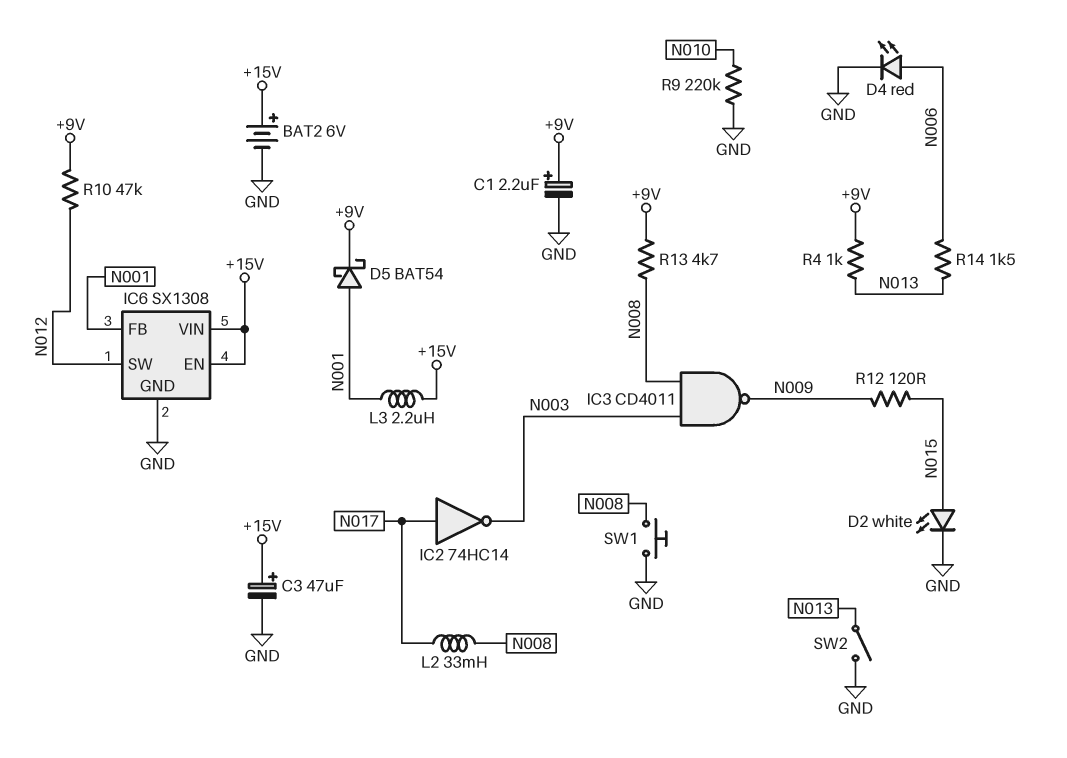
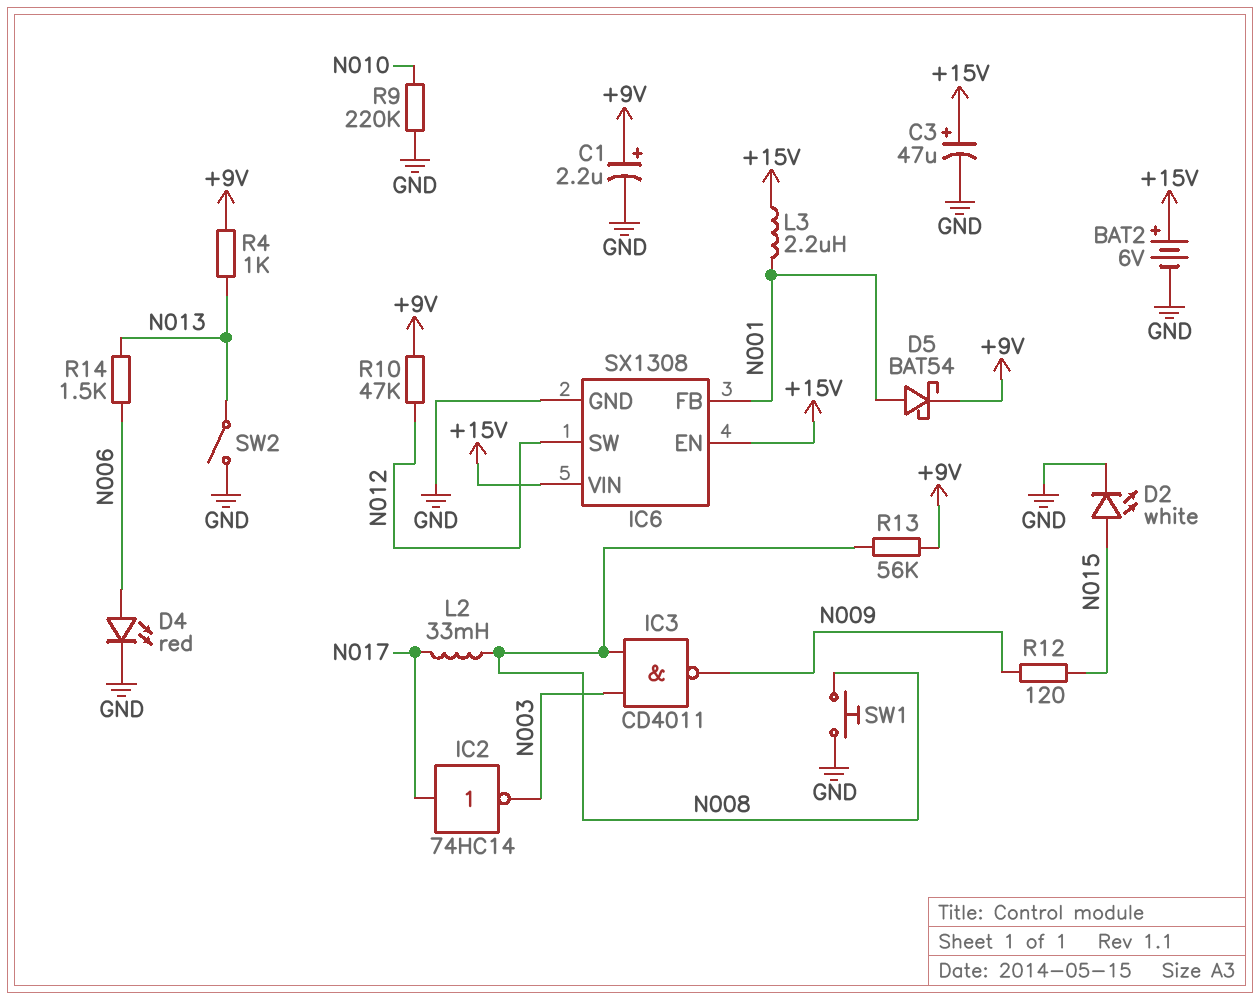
R13: 4.7k (+9V, N008) -> 56k (+9V, N008)

